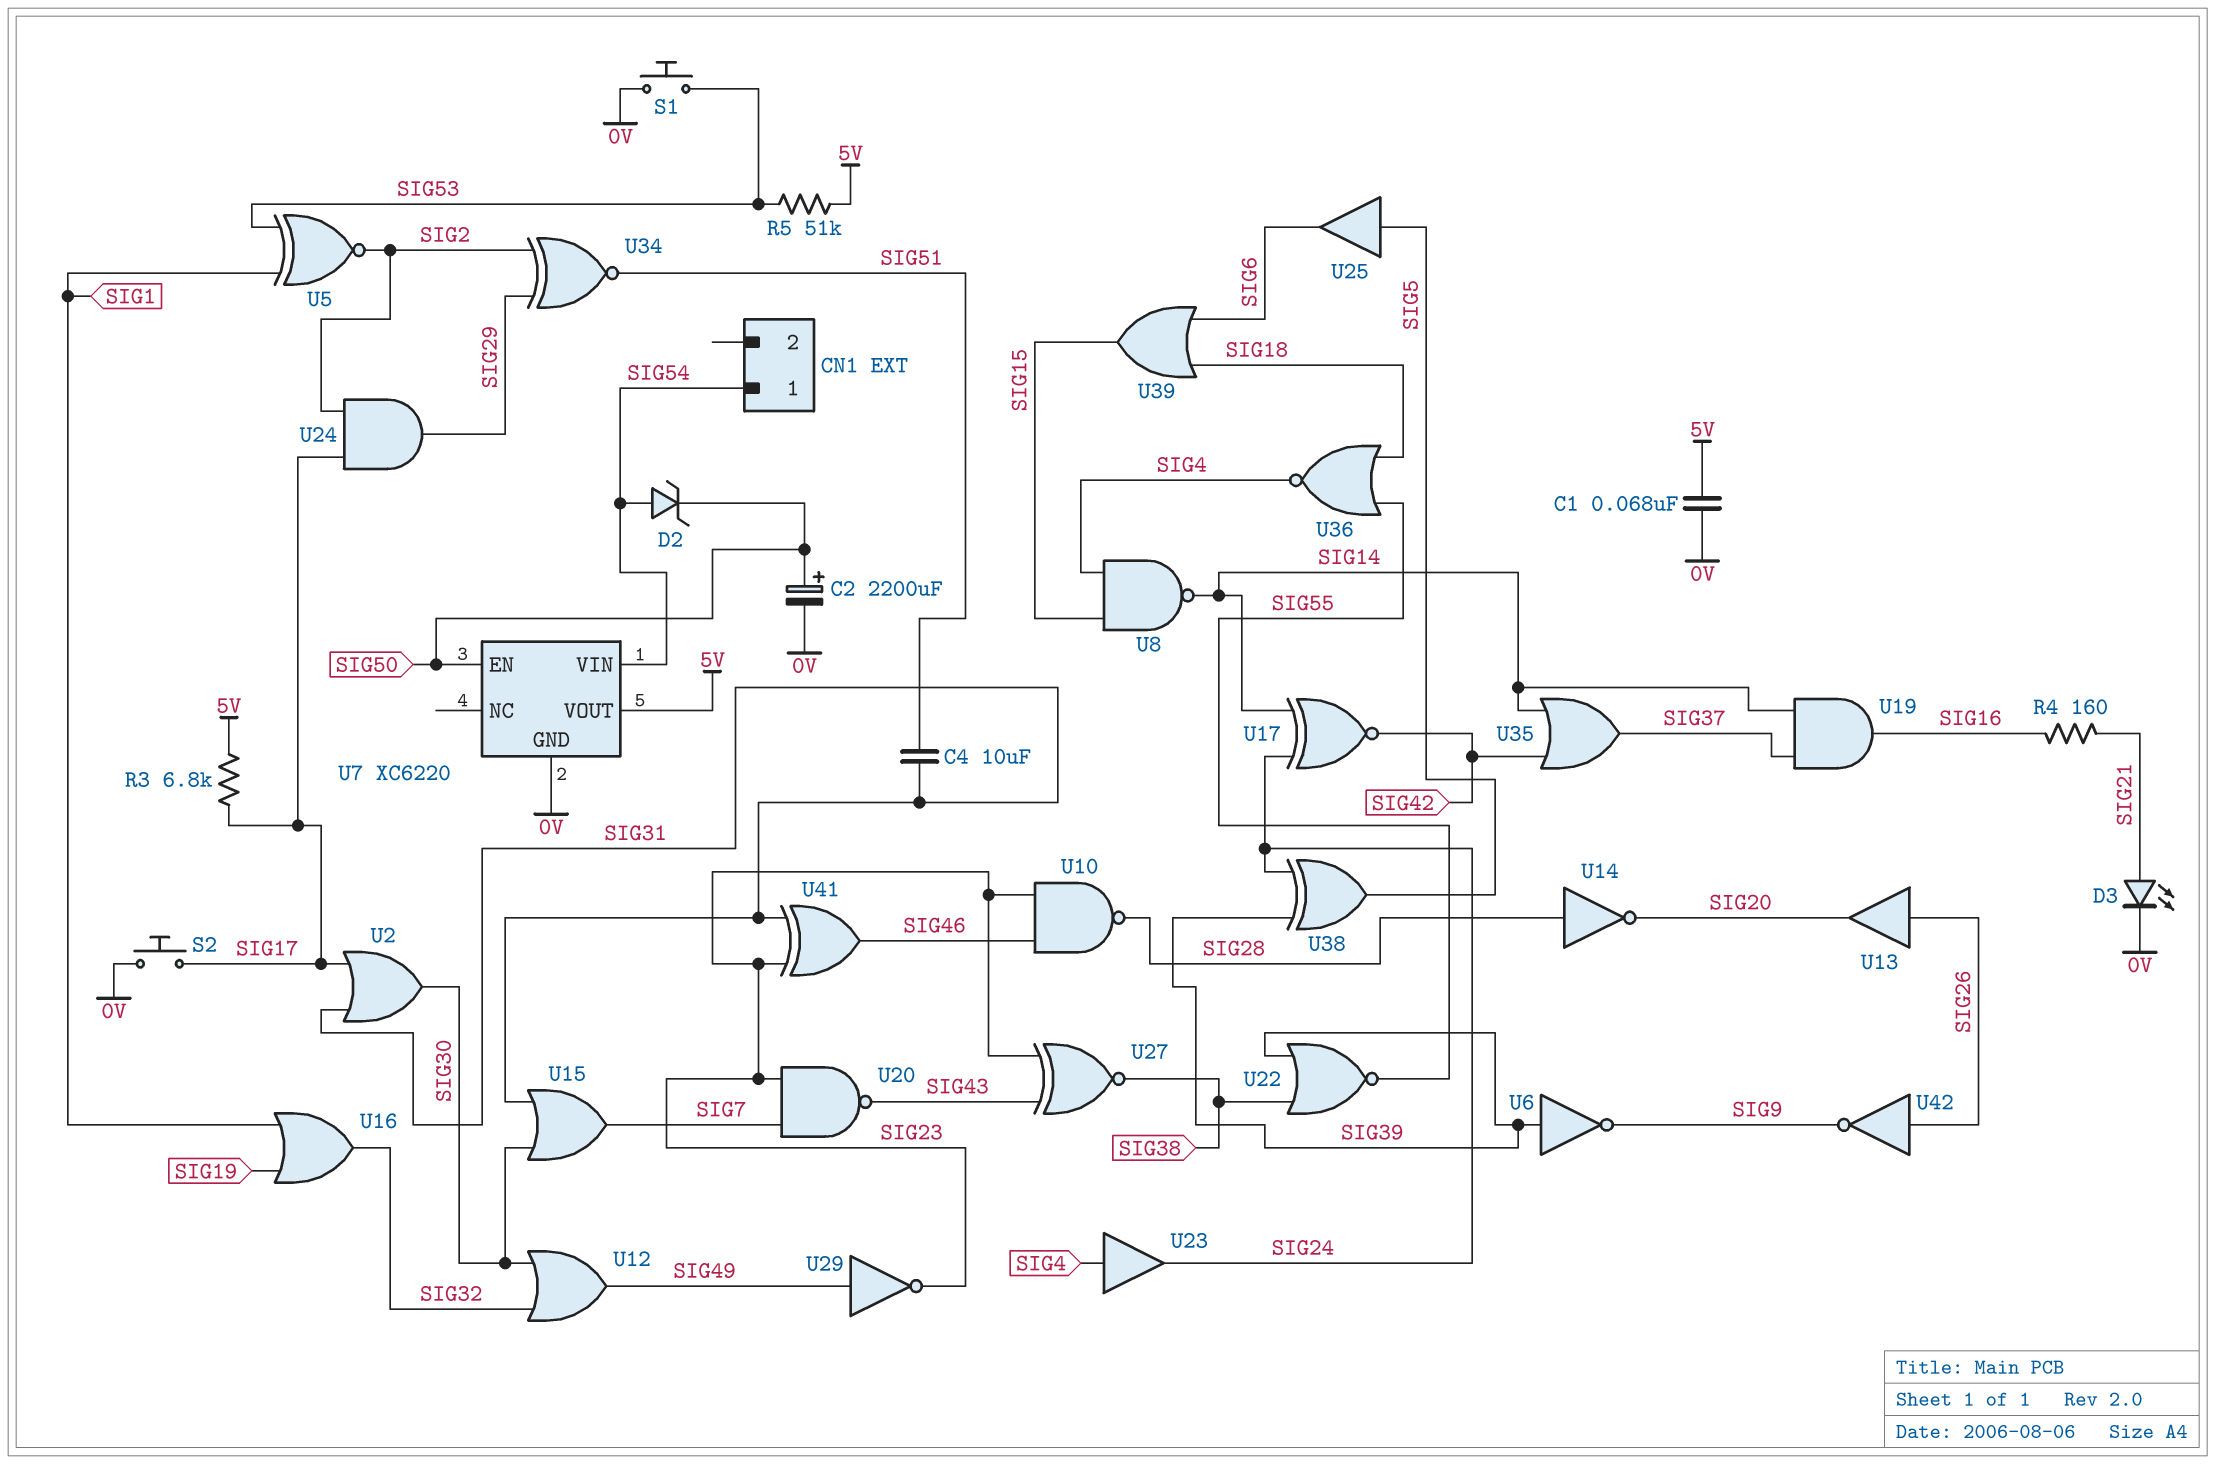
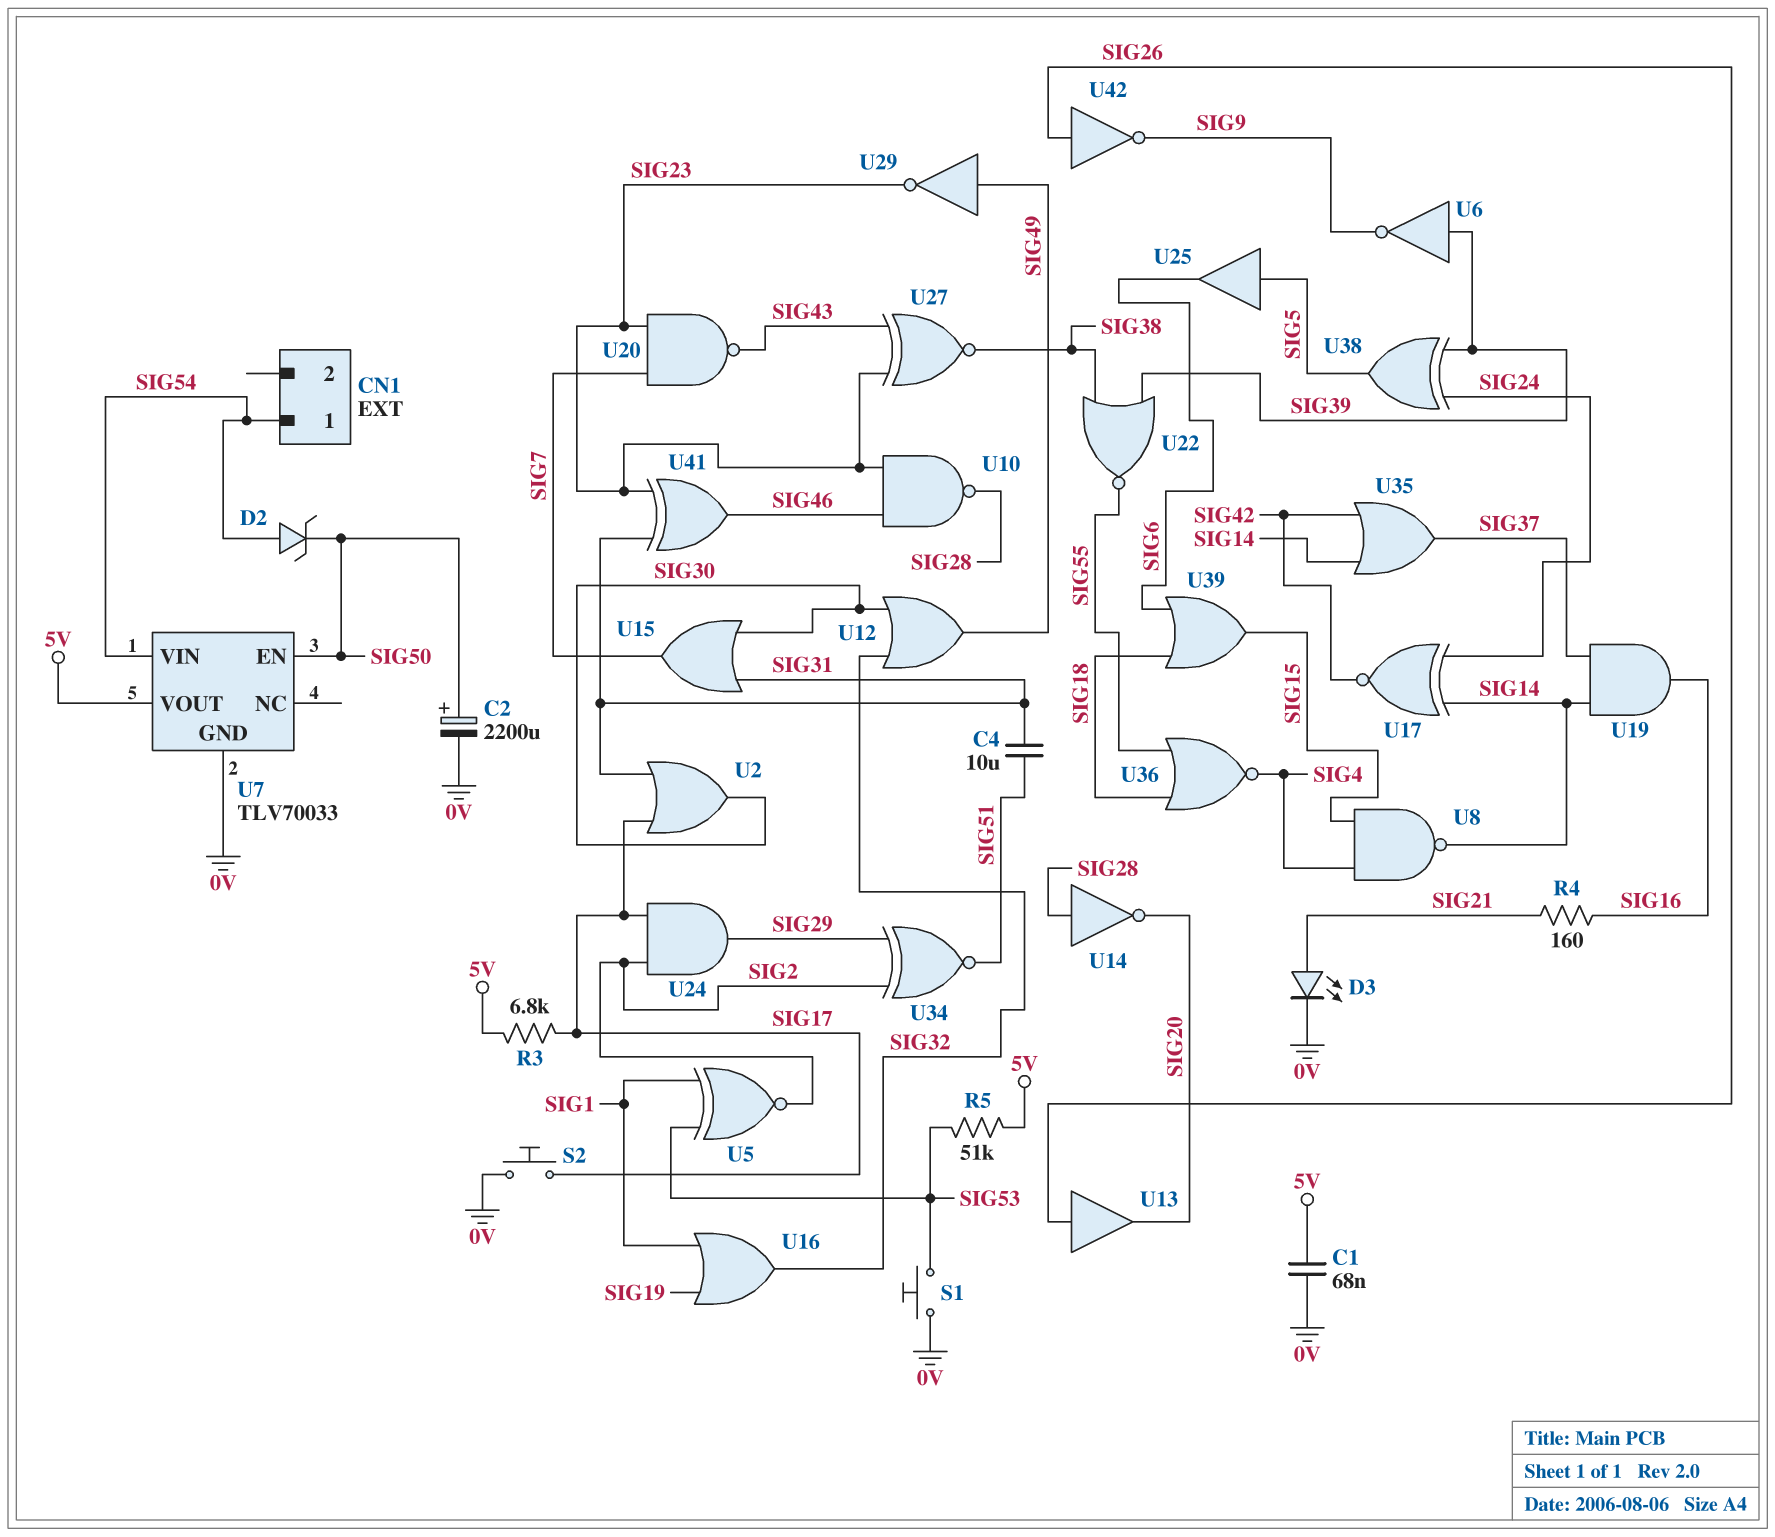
U7: XC6220 -> TLV70033
U23: buffer (in SIG4, out SIG24) -> none

